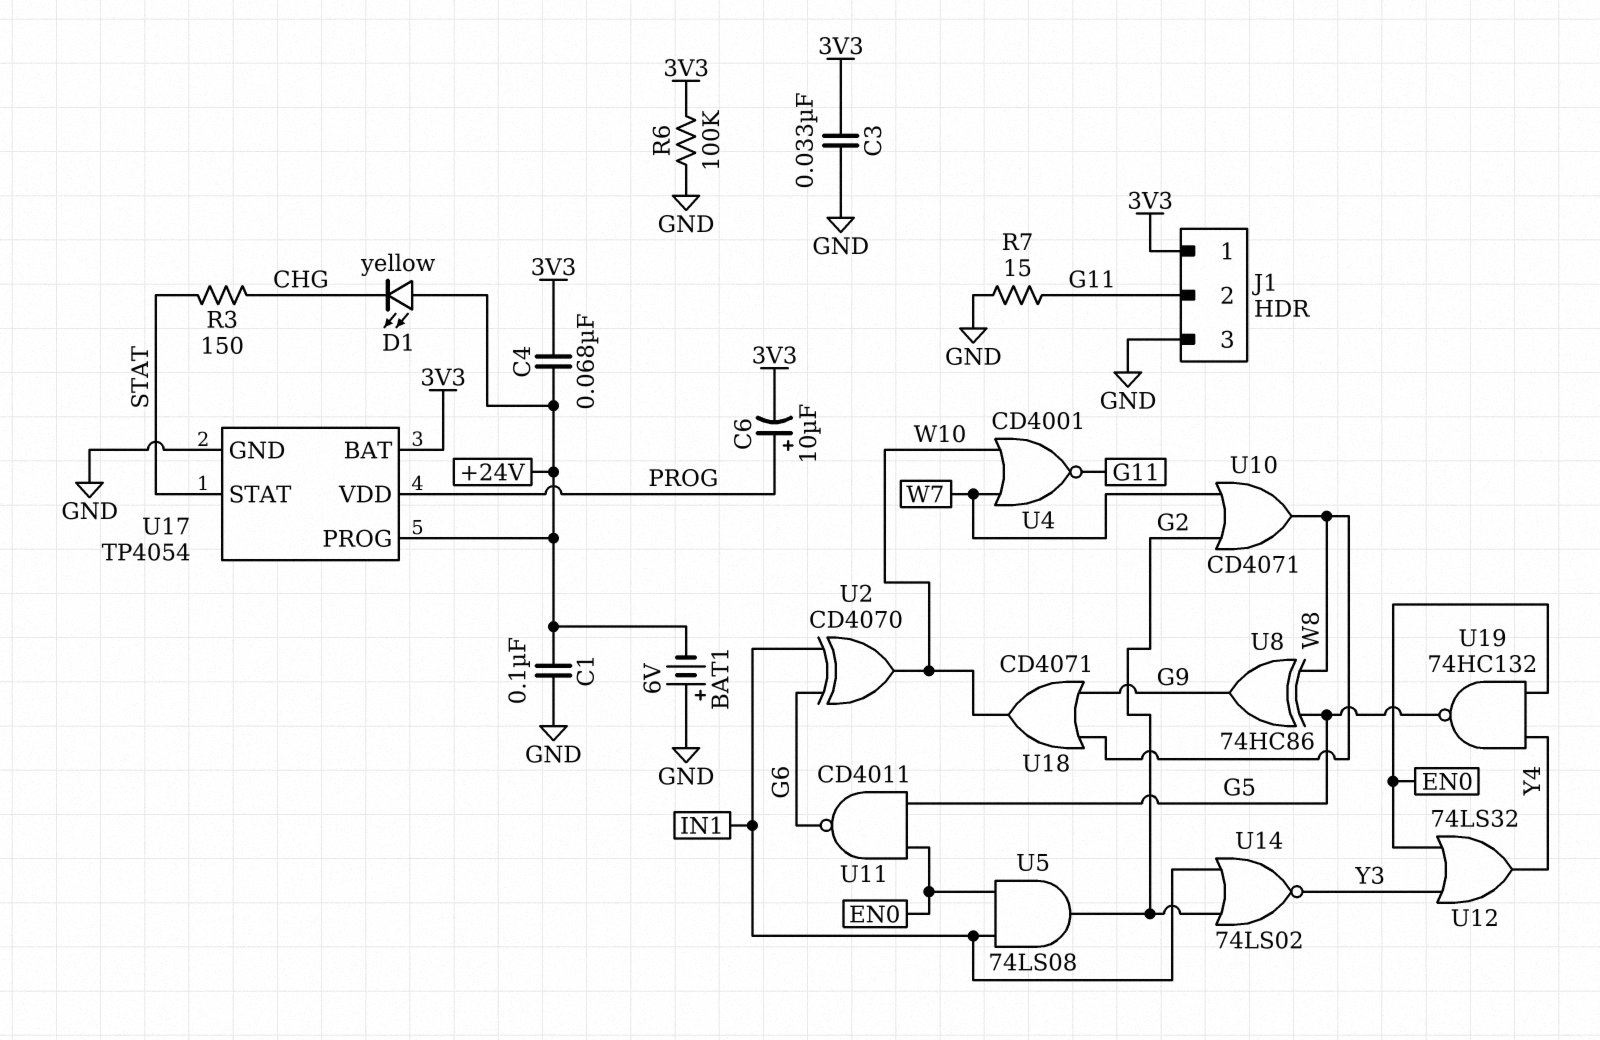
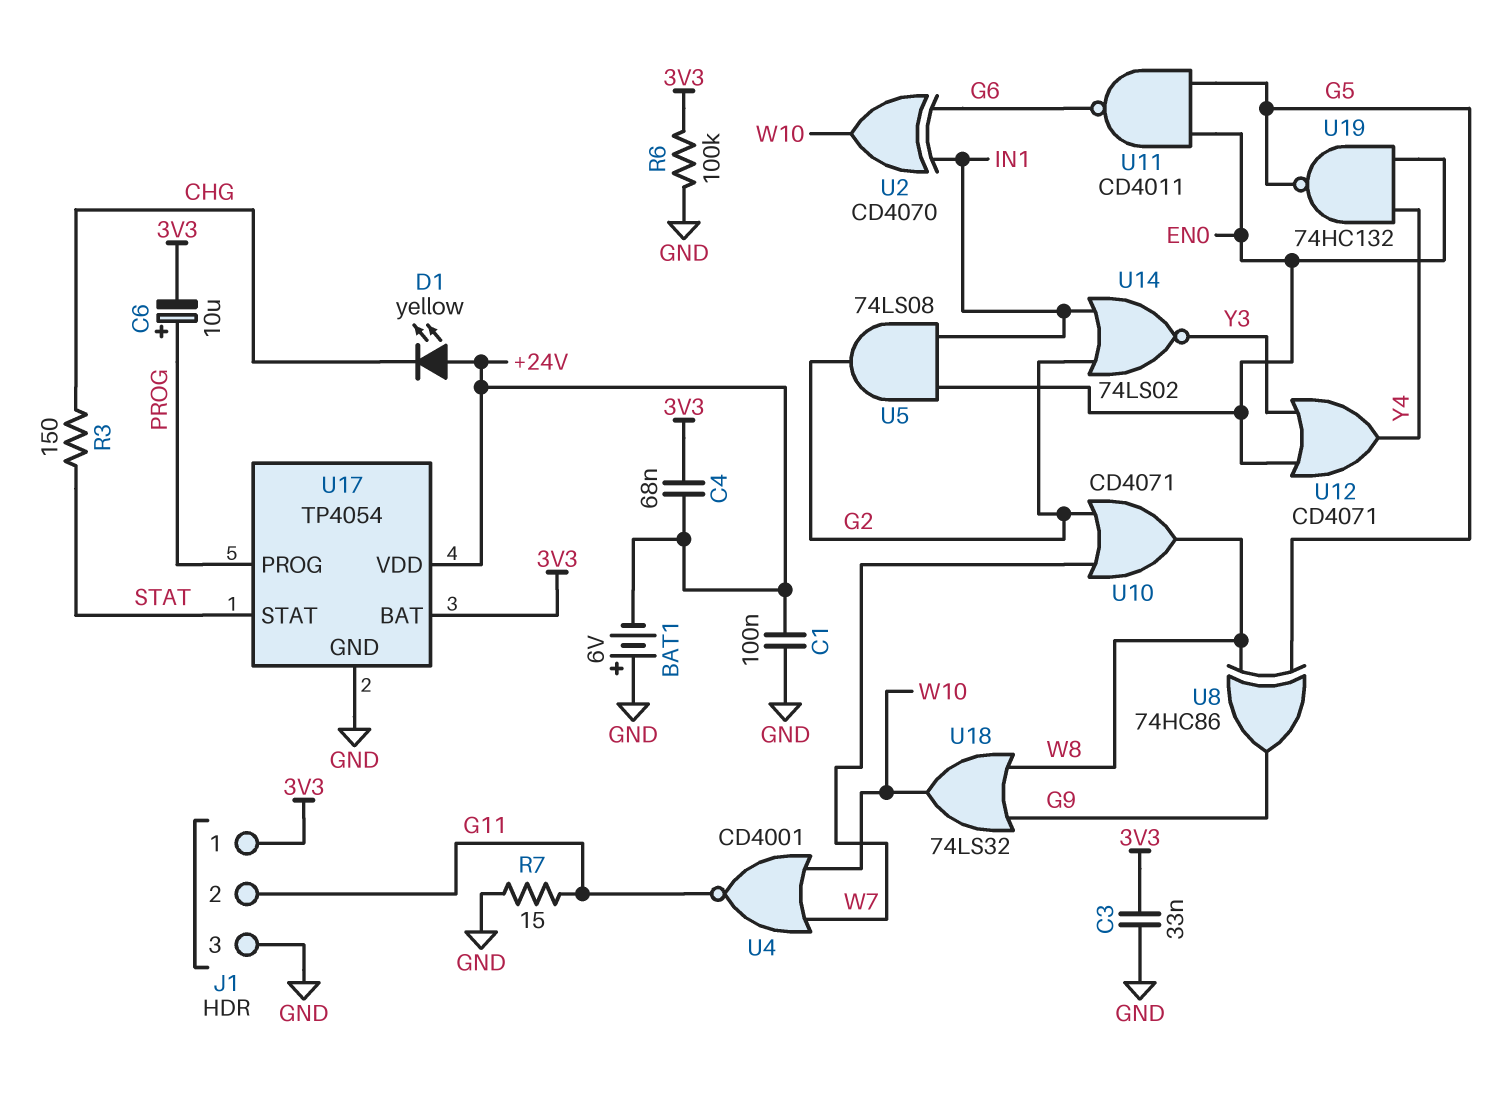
U12: OR 74LS32 (in EN0, in Y3, out Y4) -> OR CD4071 (in EN0, in Y3, out Y4)
U17 pin PROG: +24V -> PROG
U17 pin VDD: PROG -> +24V
U18: OR CD4071 (in G9, in W8, out W10) -> OR 74LS32 (in G9, in W8, out W10)

